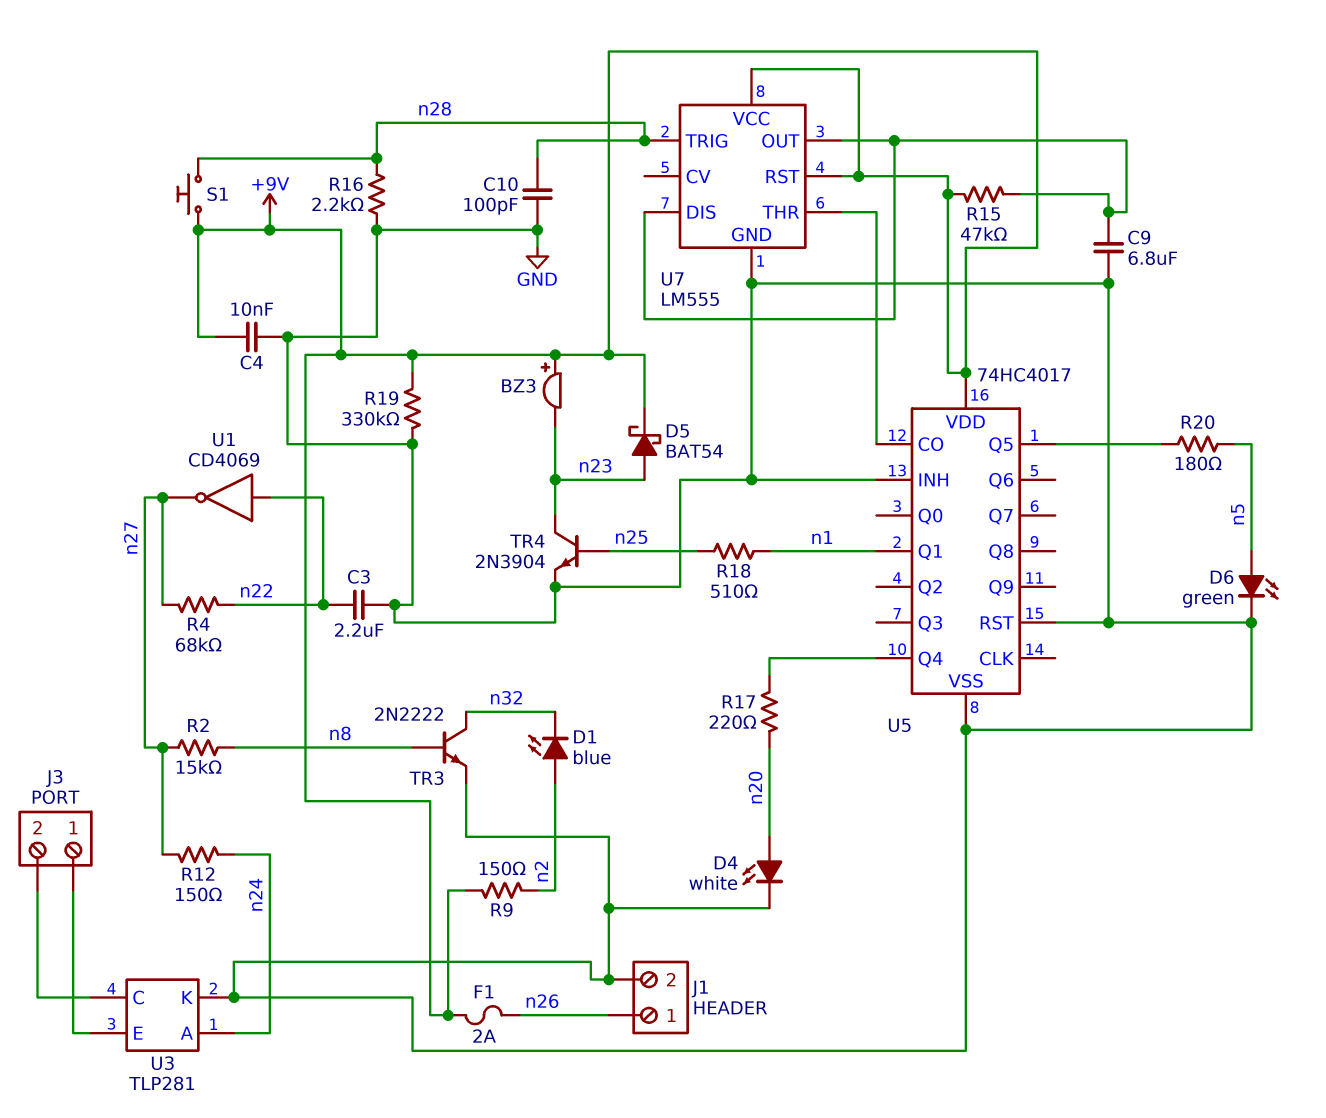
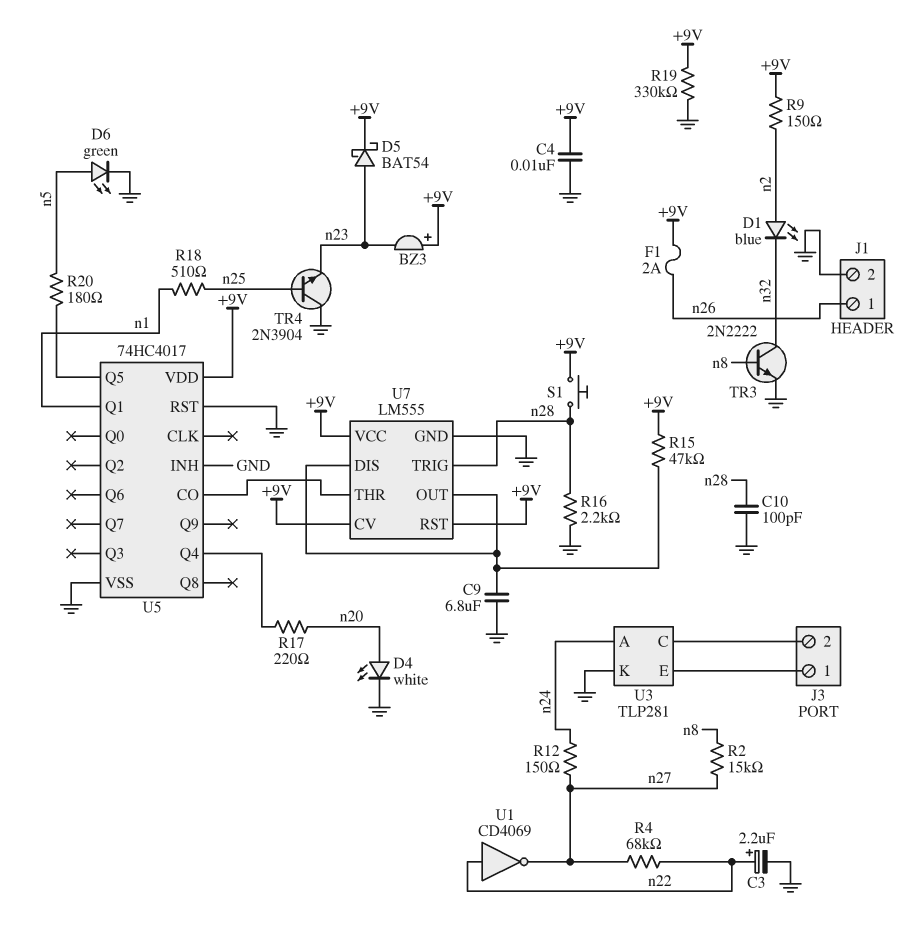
C3: 2.2uF (GND, n22) -> 2.2uF (plus n22, minus GND)
TR4: NPN 2N3904 (B n25, C n23, E GND) -> NPN 2N3904 (B n25, C GND, E n23)
U7 pin CV: none -> +9V

